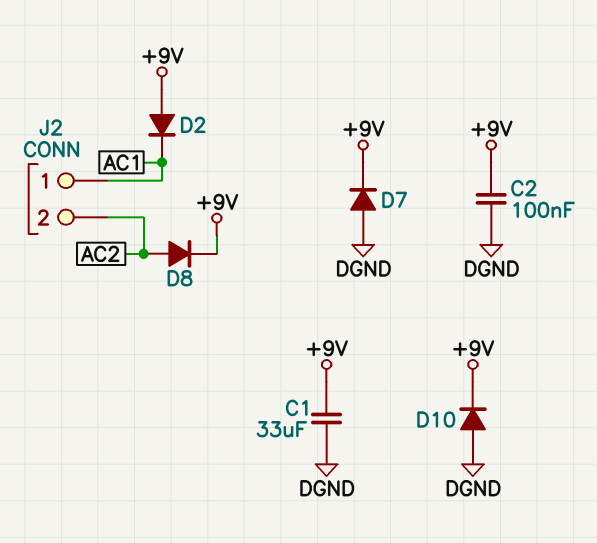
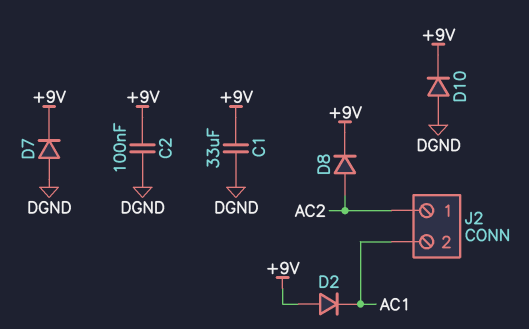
J2 pin 1: AC1 -> AC2
J2 pin 2: AC2 -> AC1

